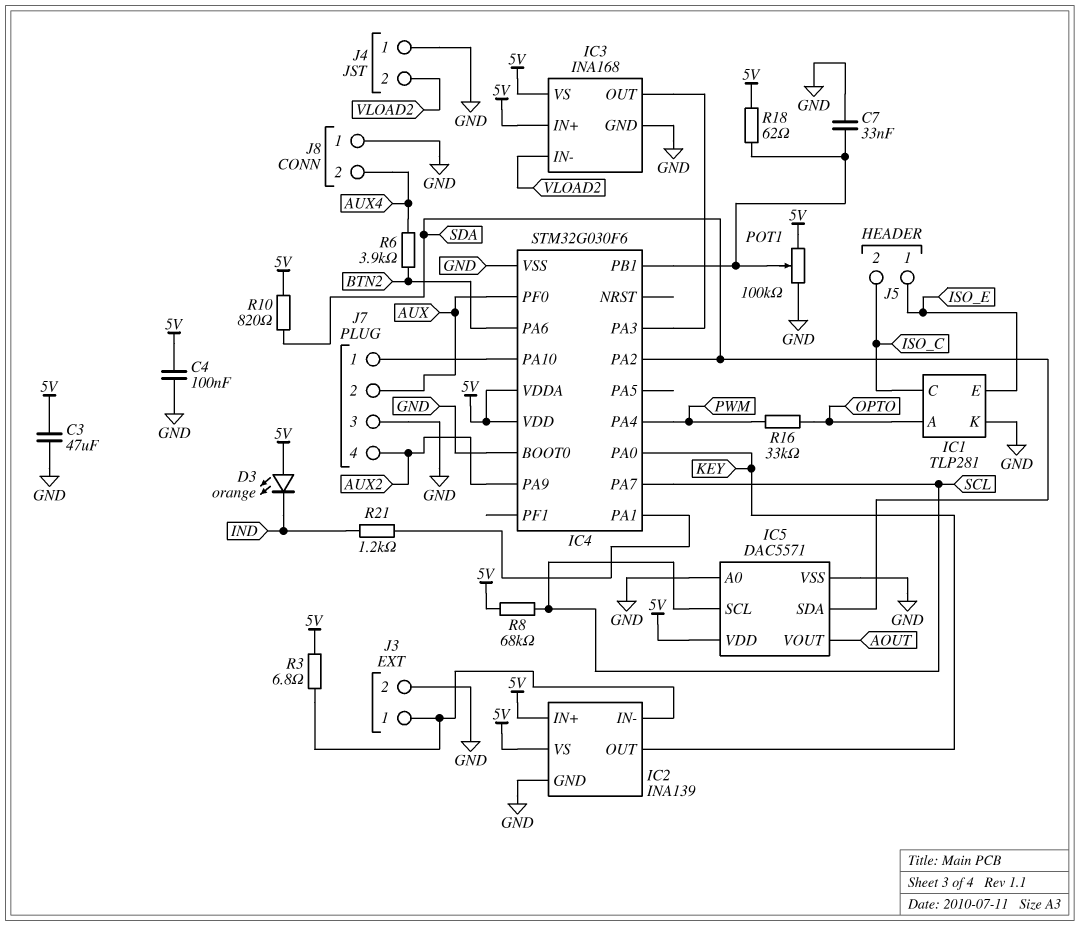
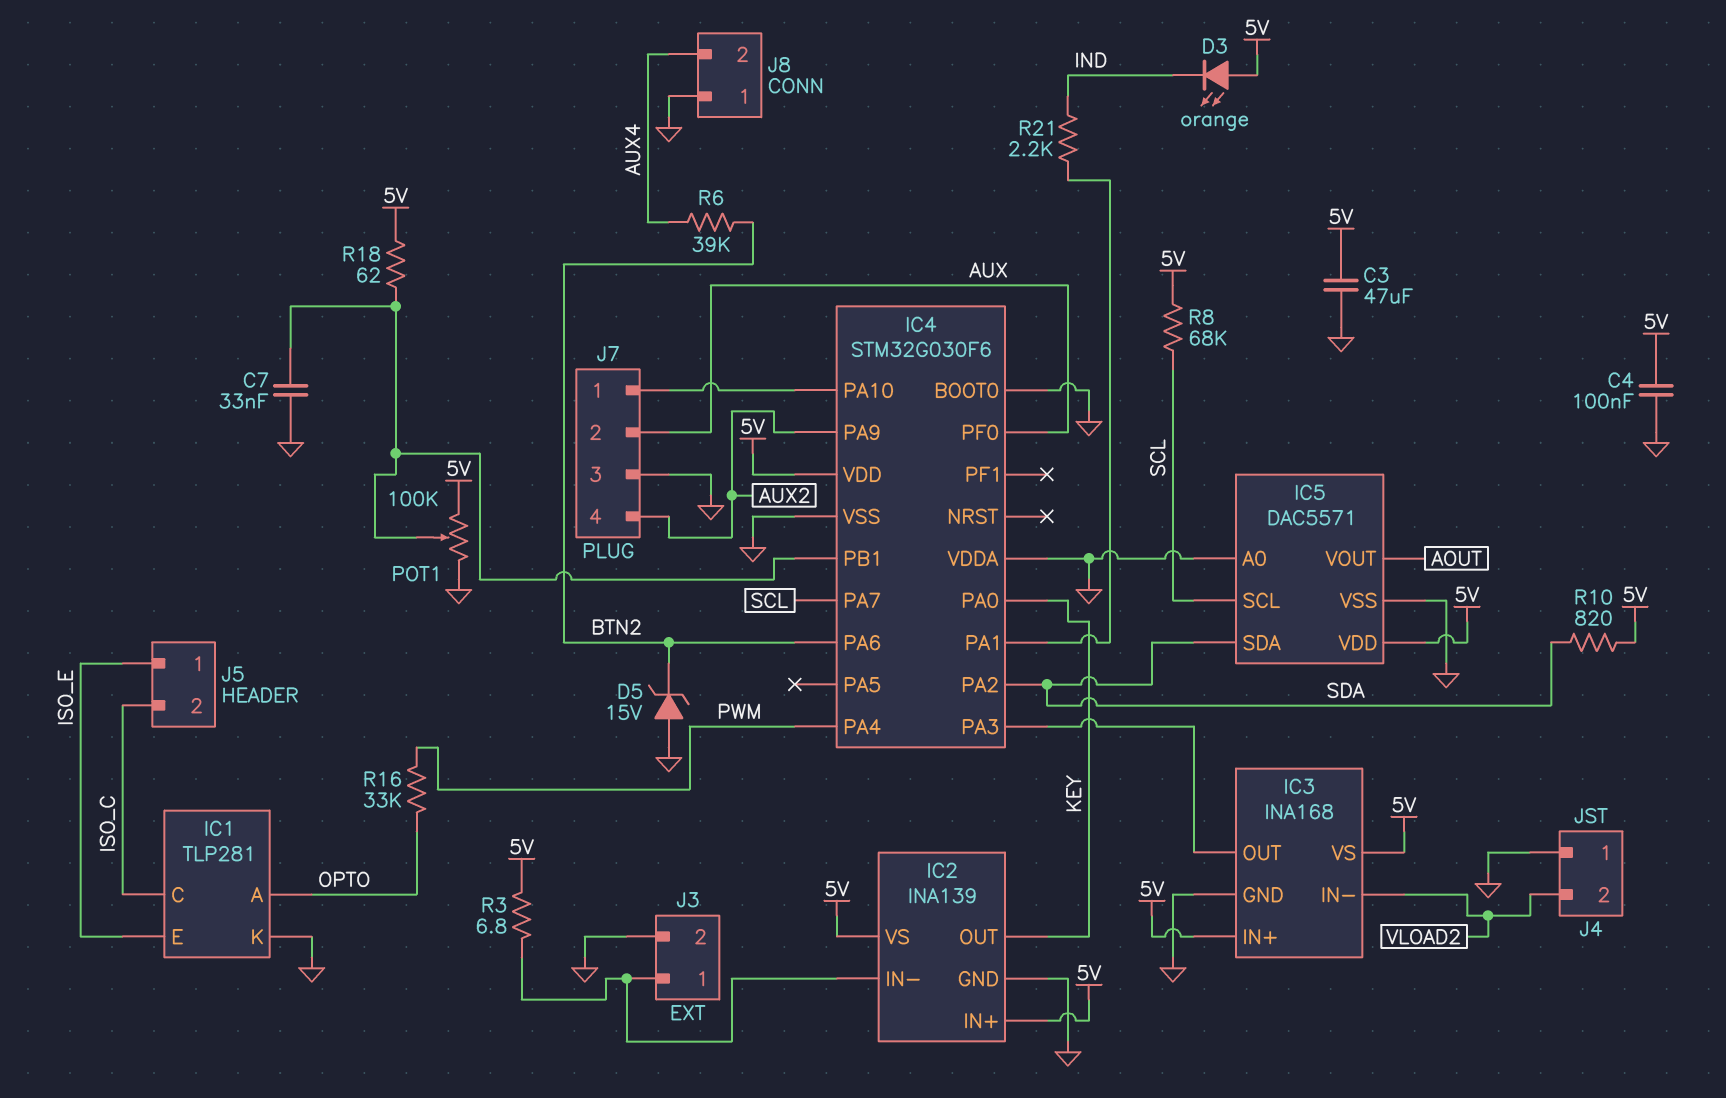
D5: none -> zener 15V (A GND, K BTN2)
IC4 pin VDDA: 5V -> GND
R6: 3.9k (AUX4, BTN2) -> 39k (AUX4, BTN2)
R21: 1.2k (IC4/PA1, IND) -> 2.2k (IC4/PA1, IND)

